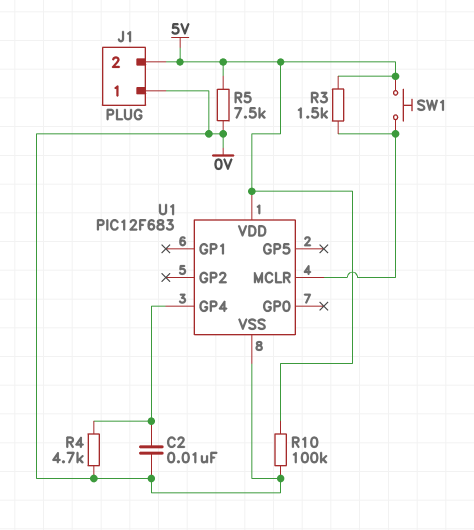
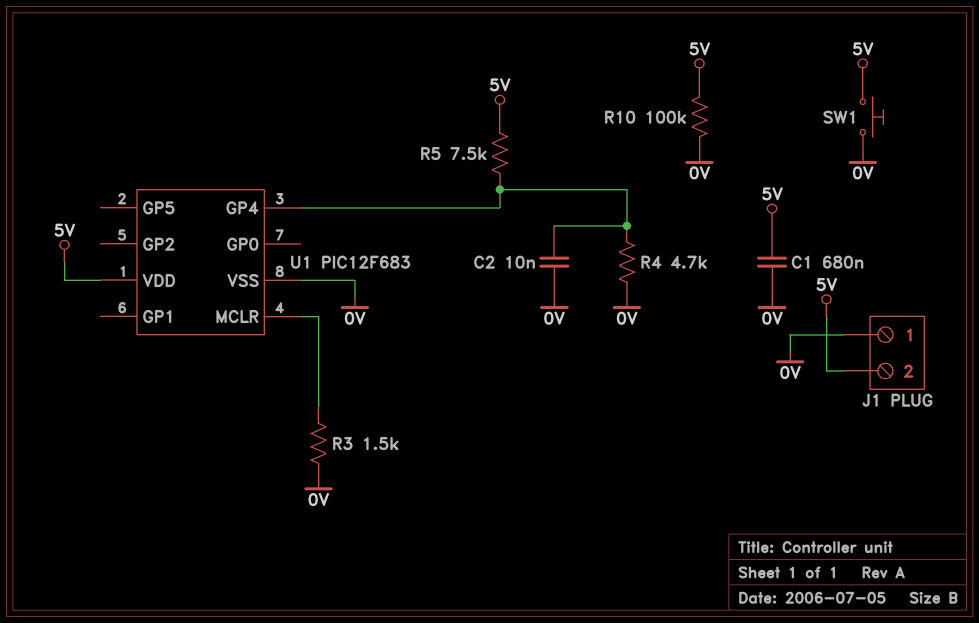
C1: none -> 680nF (0V, 5V)
R3: 1.5k (5V, U1/MCLR) -> 1.5k (0V, U1/MCLR)
R5: 7.5k (0V, 5V) -> 7.5k (5V, U1/GP4)
SW1: button (5V, U1/MCLR) -> button (0V, 5V)

